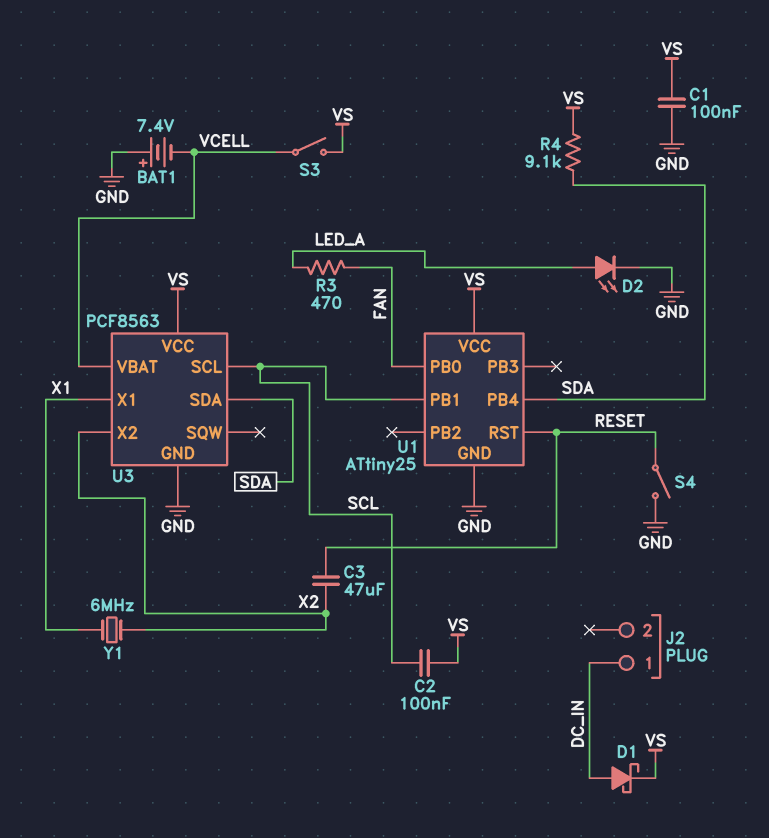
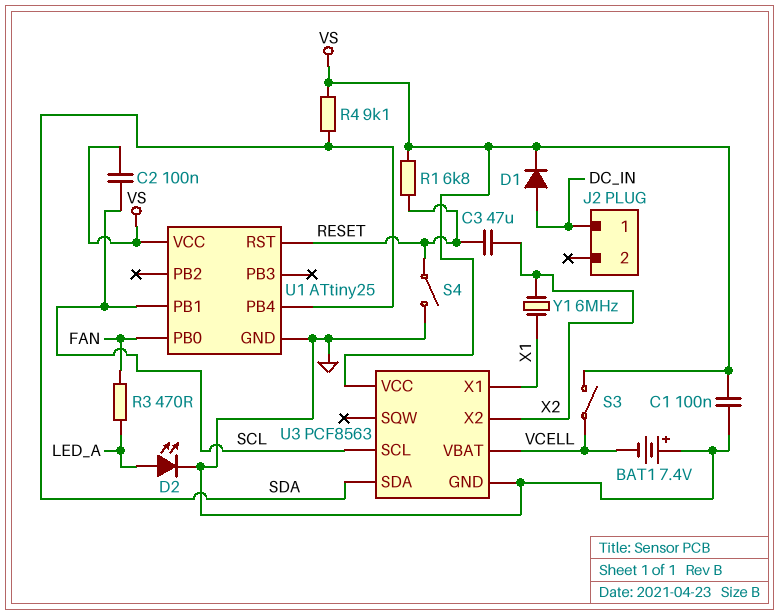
D1: schottky (A DC_IN, K VS) -> diode (A DC_IN, K VS)
R1: none -> 6.8k (RESET, VS)

